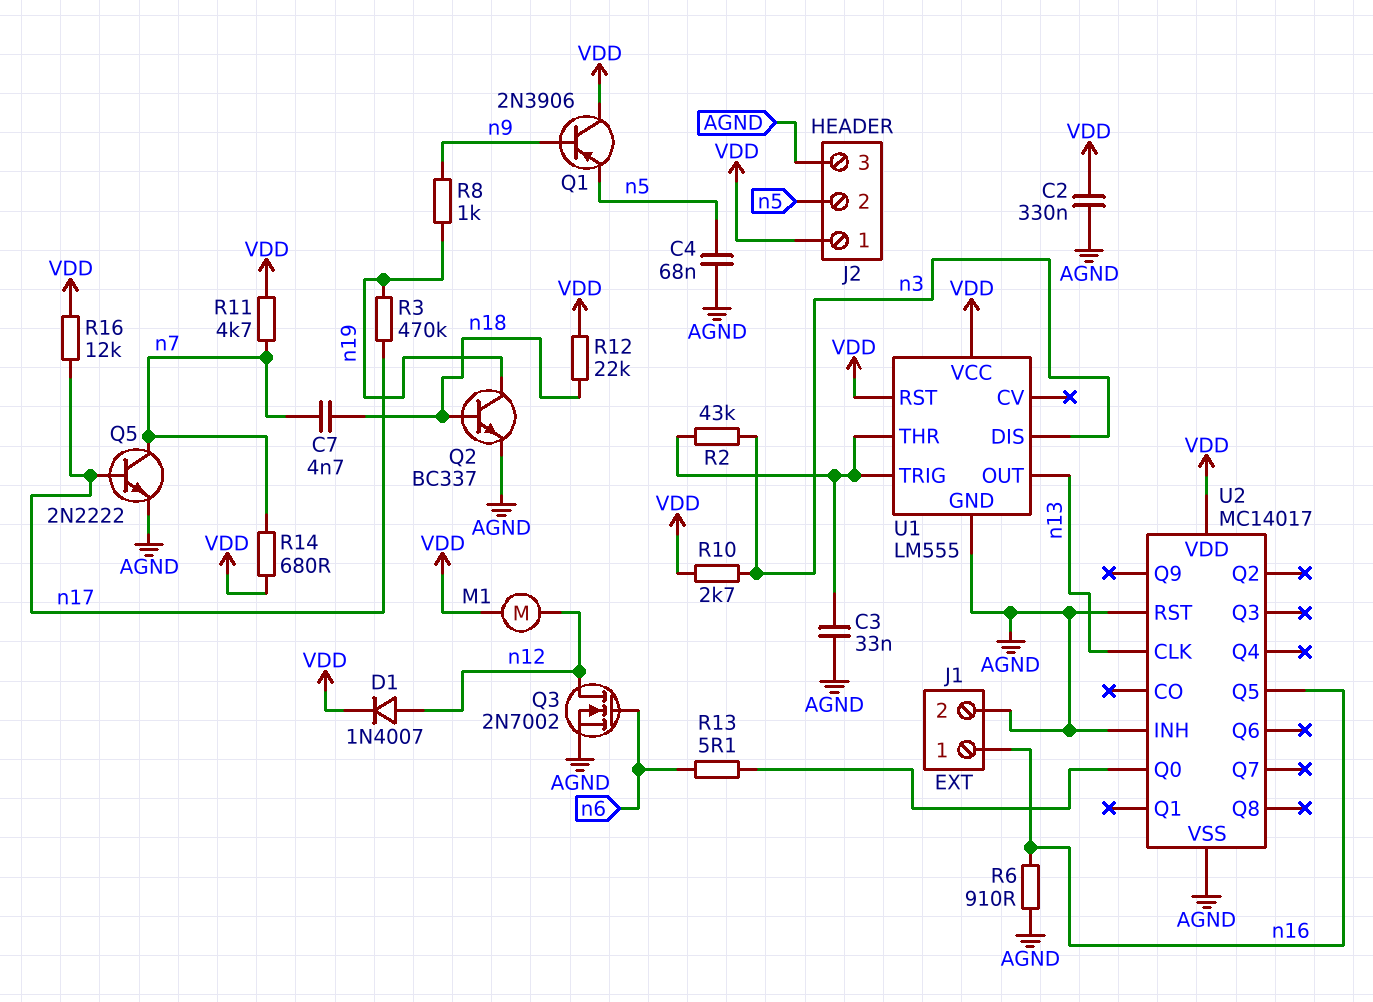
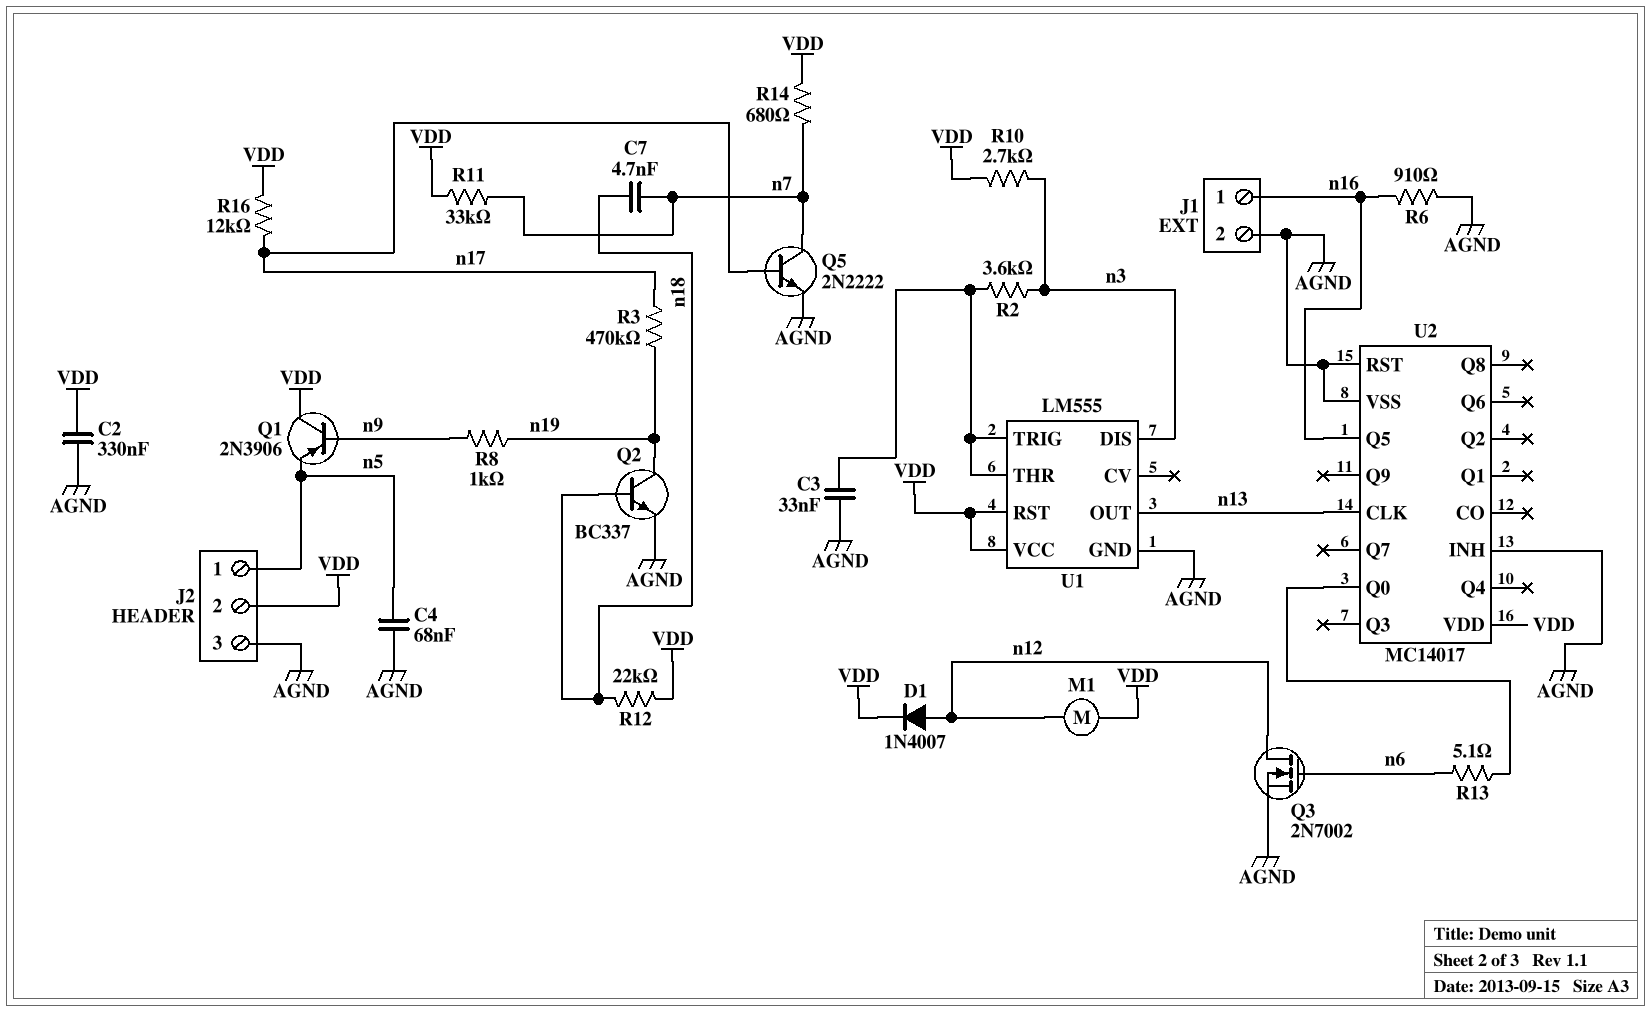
J2 pin 1: VDD -> n5
J2 pin 2: n5 -> VDD
R2: 43k (U1/THR, n3) -> 3.6k (U1/THR, n3)
R11: 4.7k (VDD, n7) -> 33k (VDD, n7)

